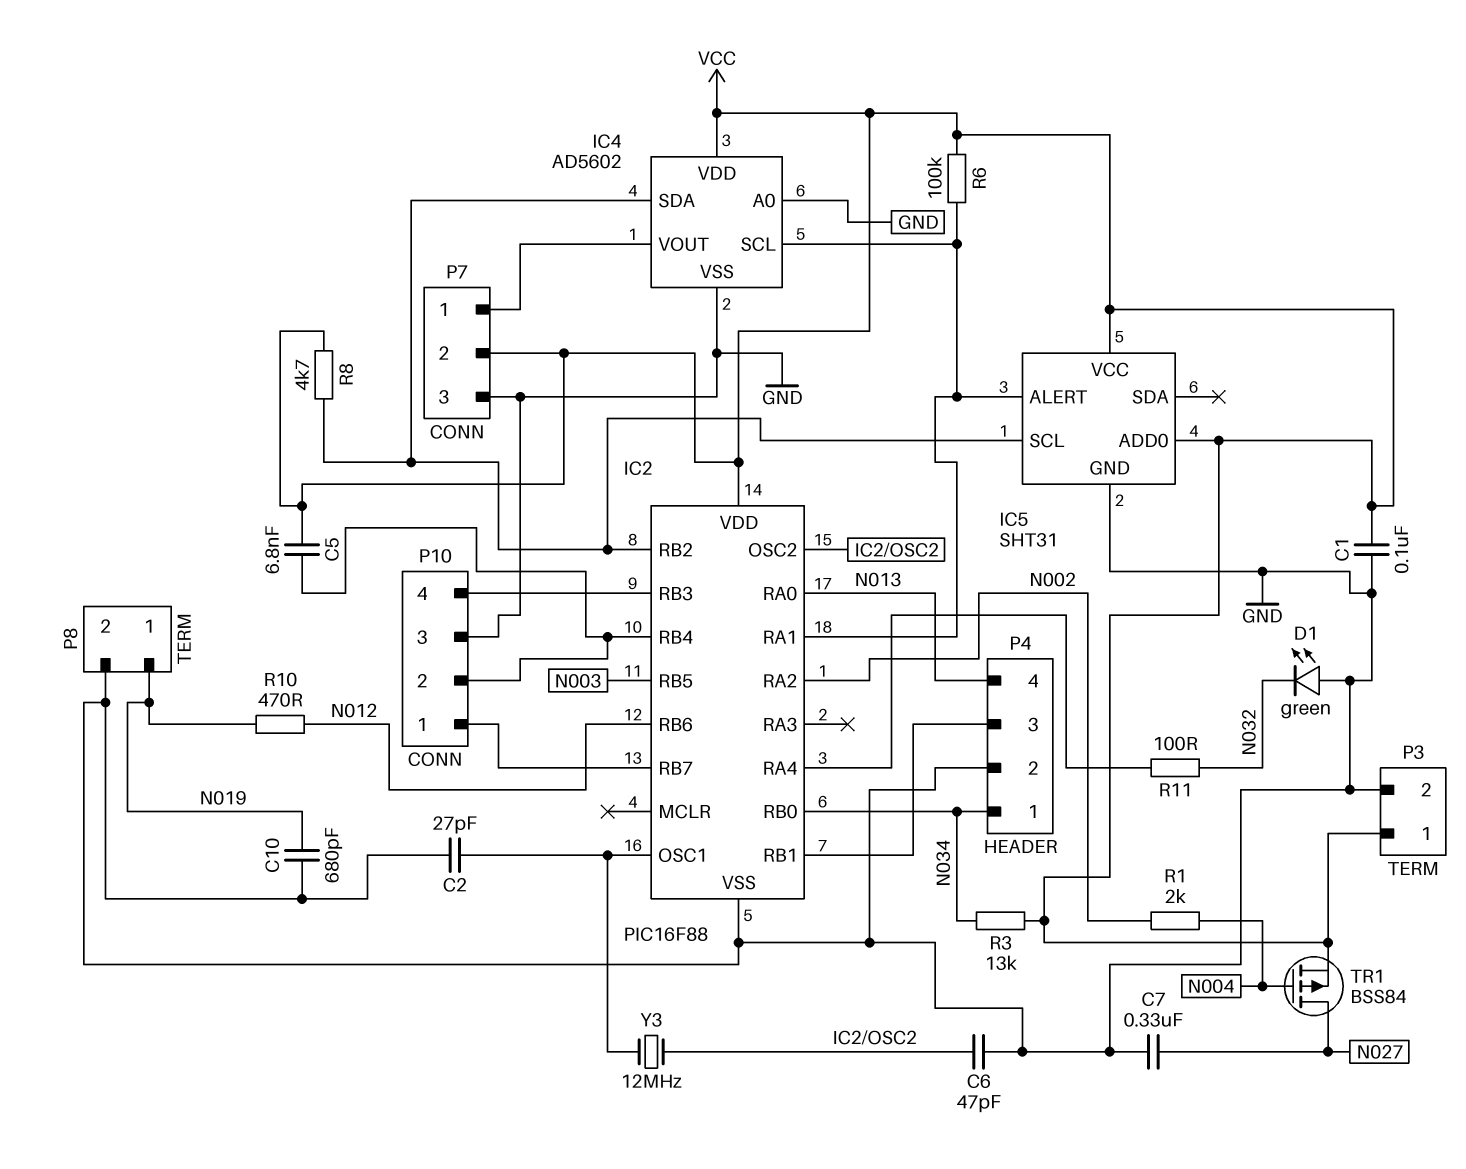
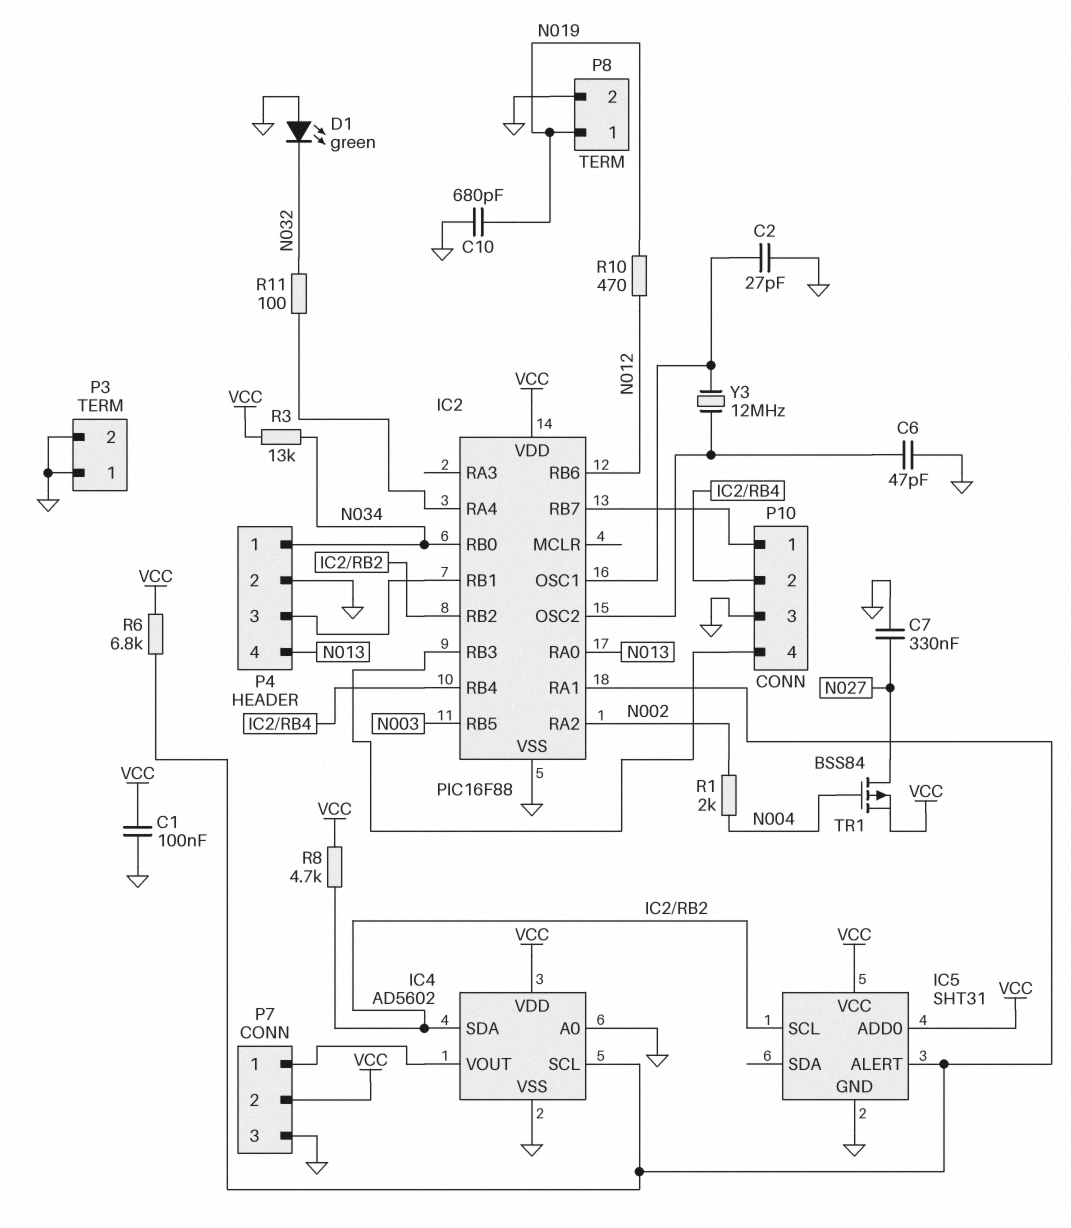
C5: 6.8nF (IC2/RB4, VCC) -> none
P3 pin 1: VCC -> GND
R6: 100k (IC2/RA1, VCC) -> 6.8k (IC2/RA1, VCC)

